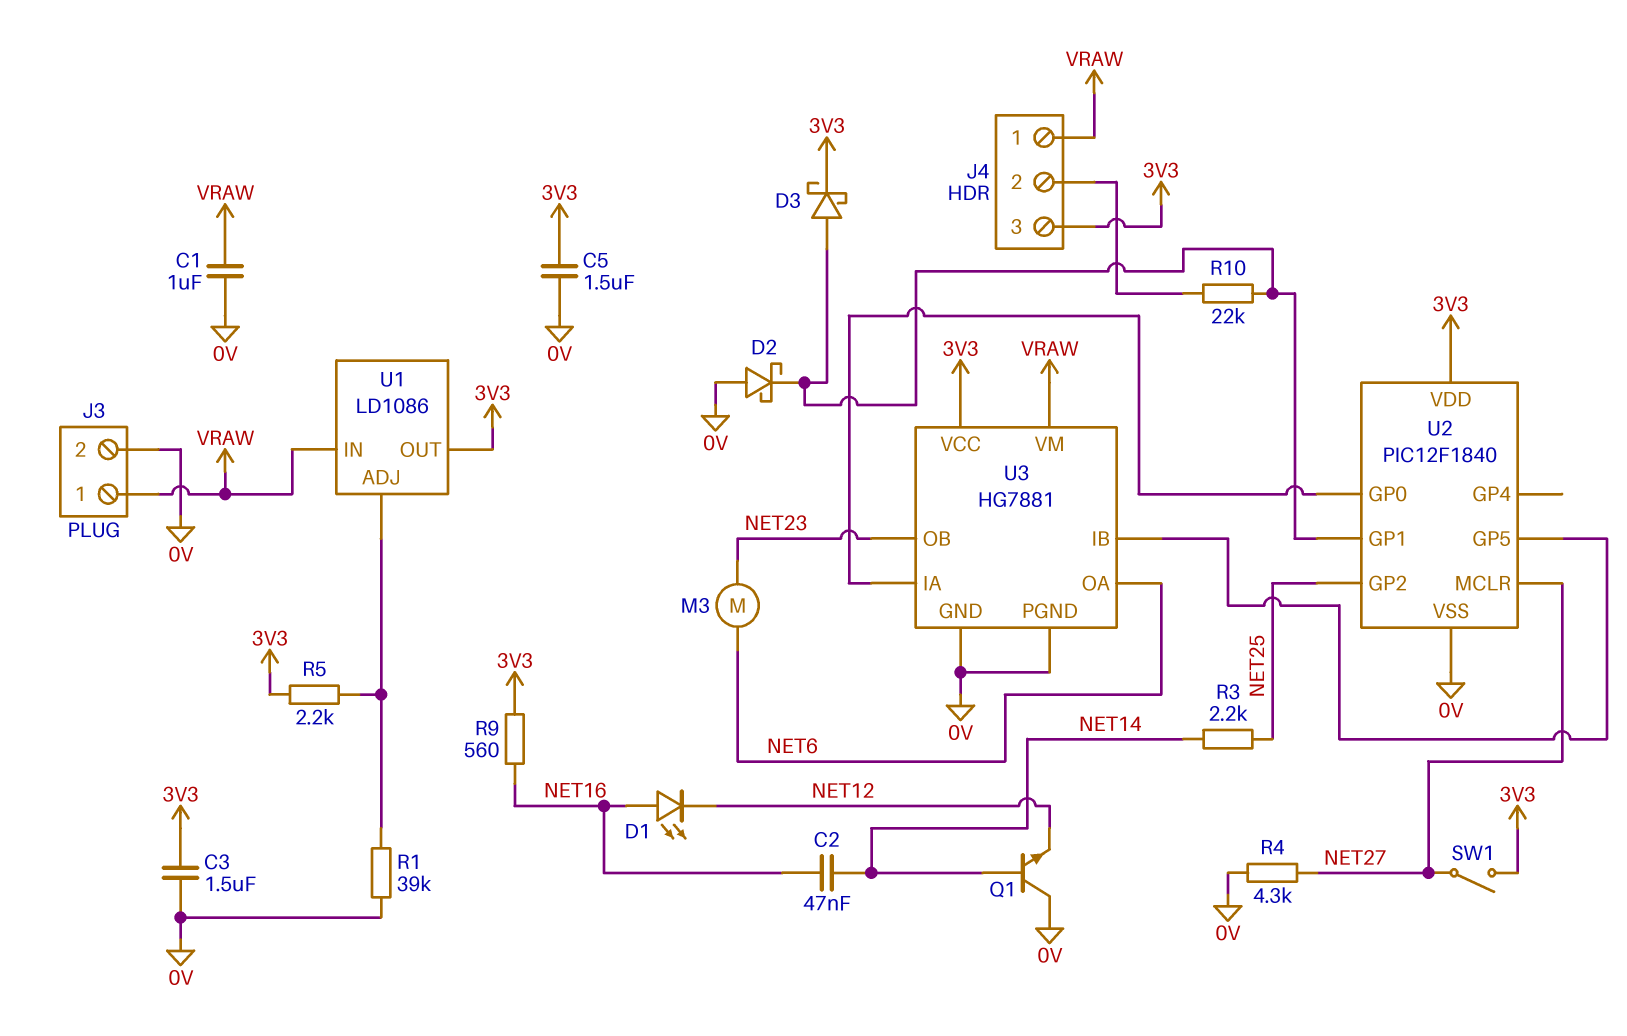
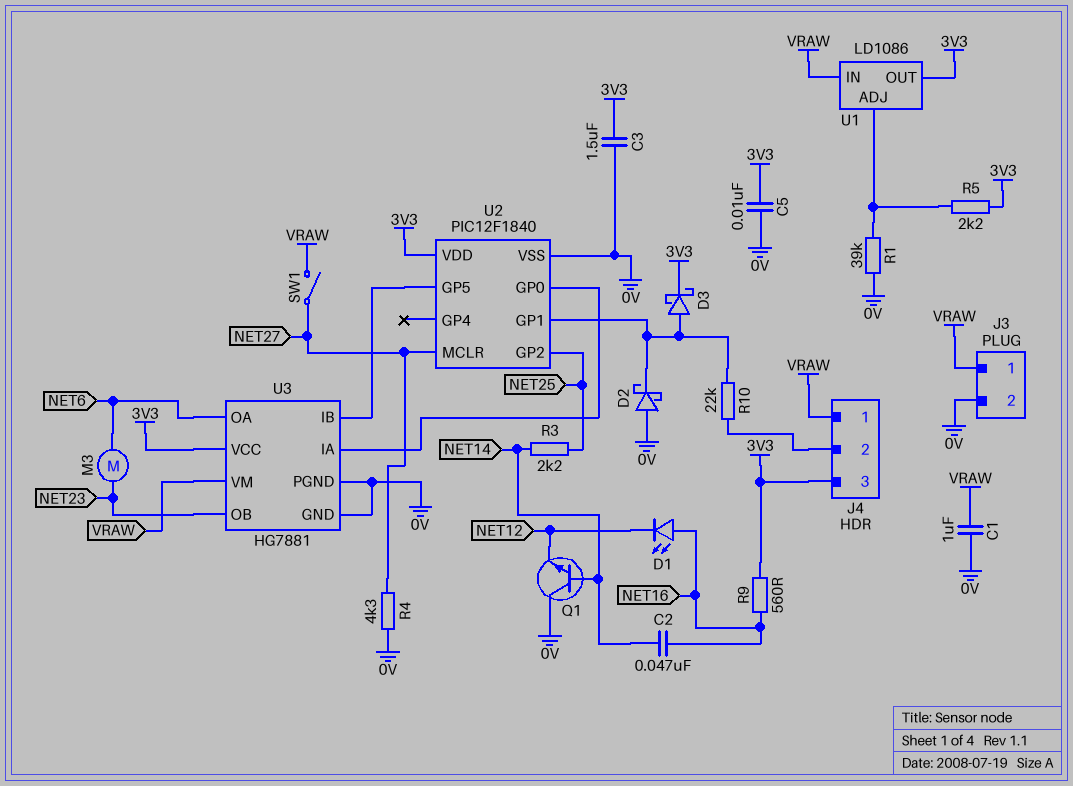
C5: 1.5uF (0V, 3V3) -> 10nF (0V, 3V3)
SW1: switch (3V3, NET27) -> switch (NET27, VRAW)

